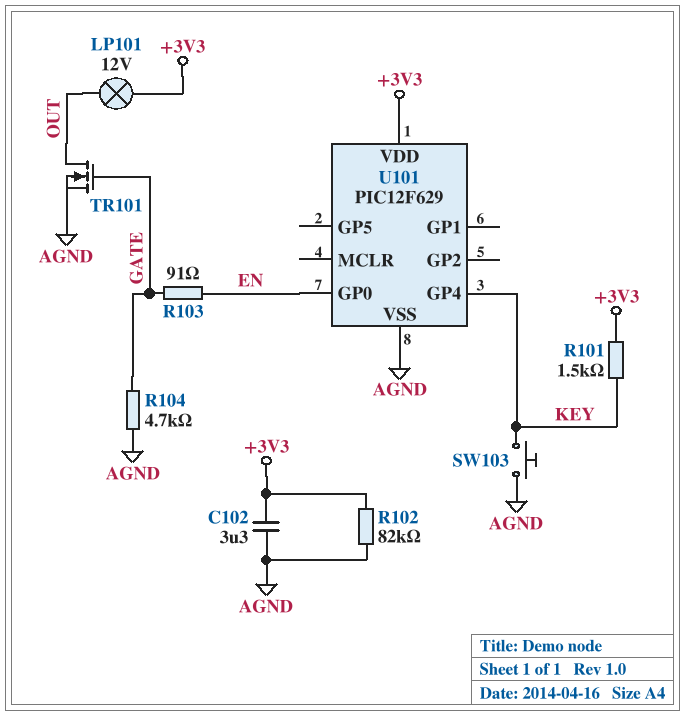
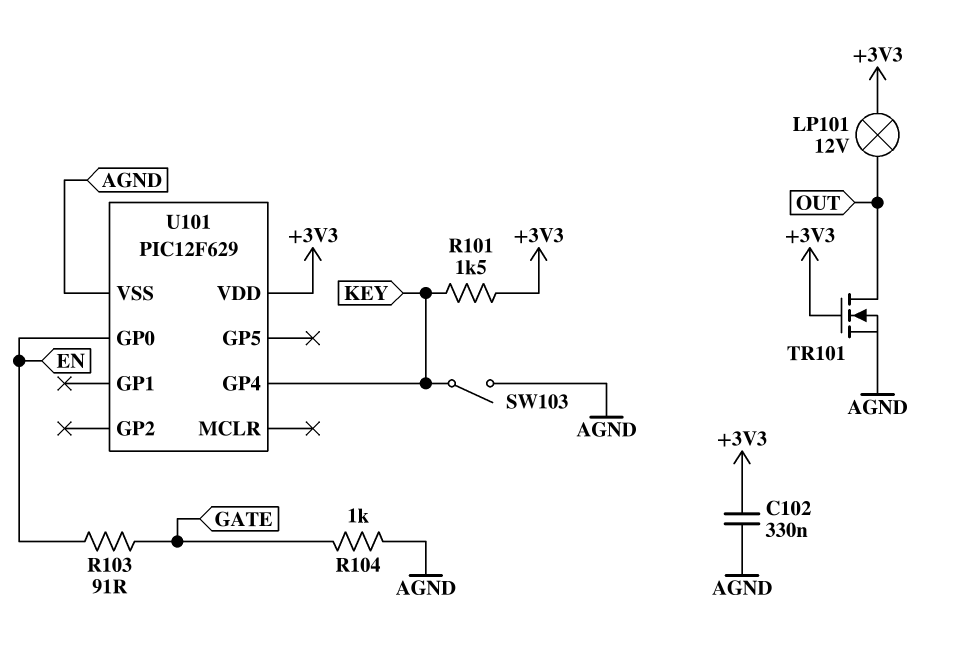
C102: 3.3uF (+3V3, AGND) -> 330nF (+3V3, AGND)
R102: 82k (+3V3, AGND) -> none
R104: 4.7k (AGND, GATE) -> 1k (AGND, GATE)
SW103: button (AGND, KEY) -> switch (AGND, KEY)
TR101: NMOS (G GATE, D OUT, S AGND) -> NMOS (G +3V3, D OUT, S AGND)

